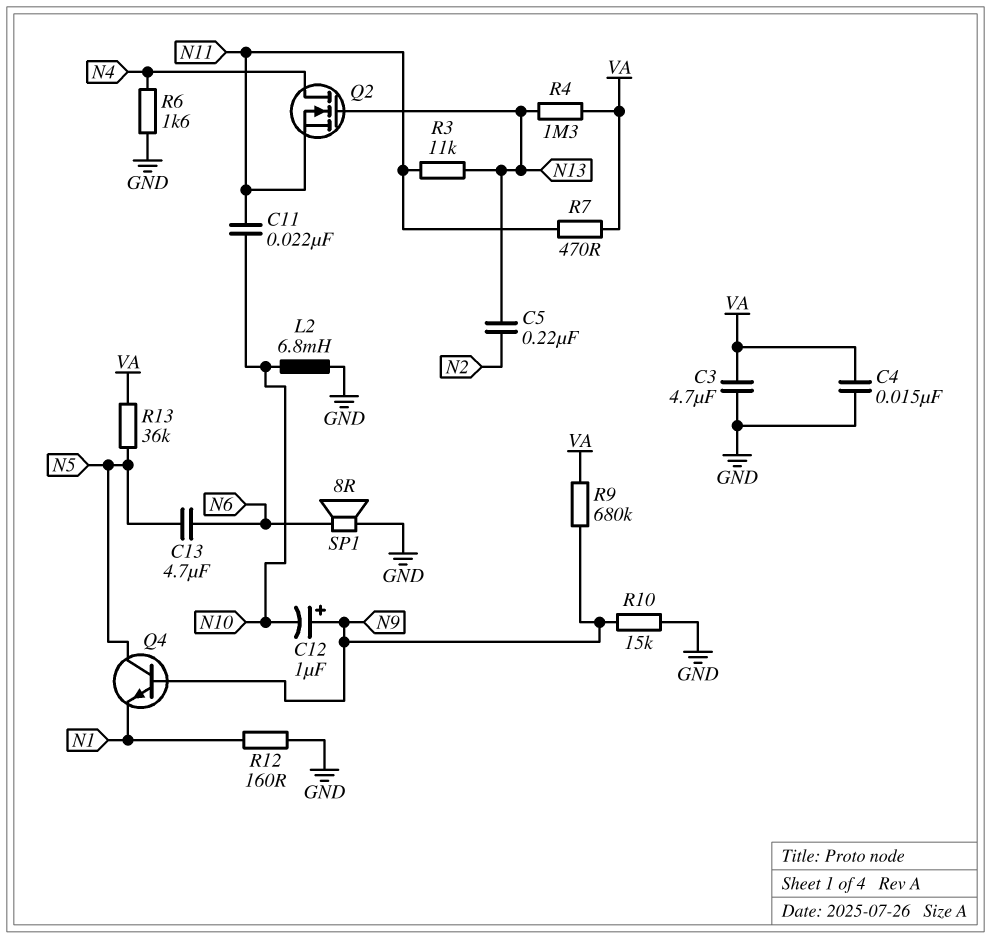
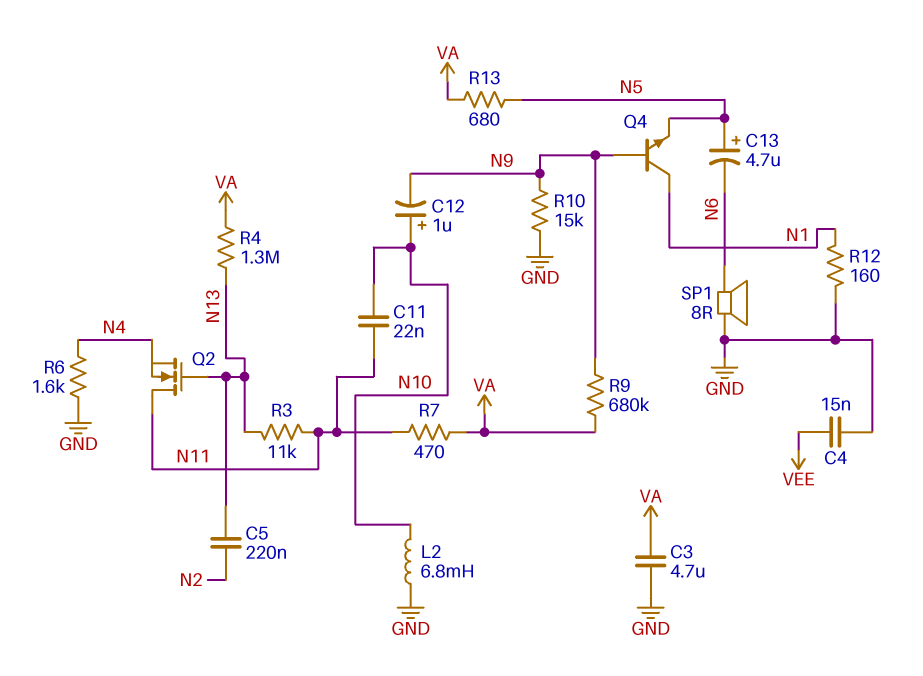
C4: 15nF (GND, VA) -> 15nF (GND, VEE)
C12: 1uF (plus N9, minus N10) -> 1uF (plus N10, minus N9)
C13: 4.7uF (N5, N6) -> 4.7uF (plus N5, minus N6)
Q2: NMOS (G N13, D N4, S N11) -> NMOS (G N13, D N11, S N4)
Q4: NPN (B N9, C N5, E N1) -> NPN (B N9, C N1, E N5)
R13: 36k (N5, VA) -> 680 (N5, VA)

